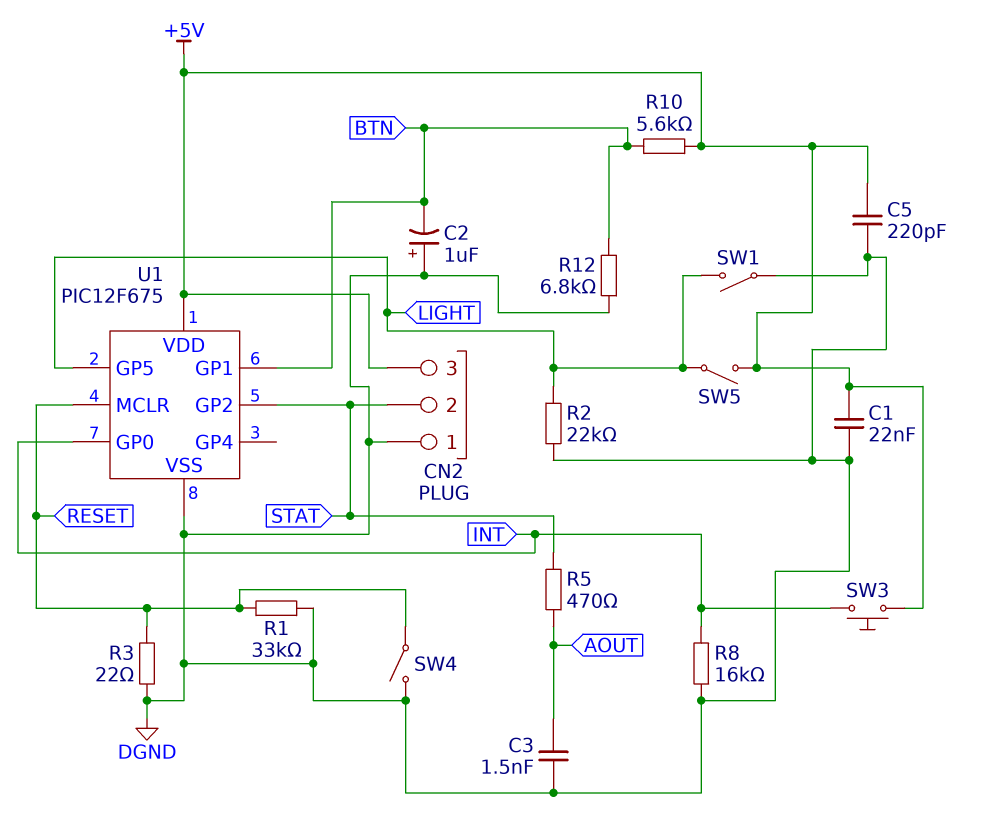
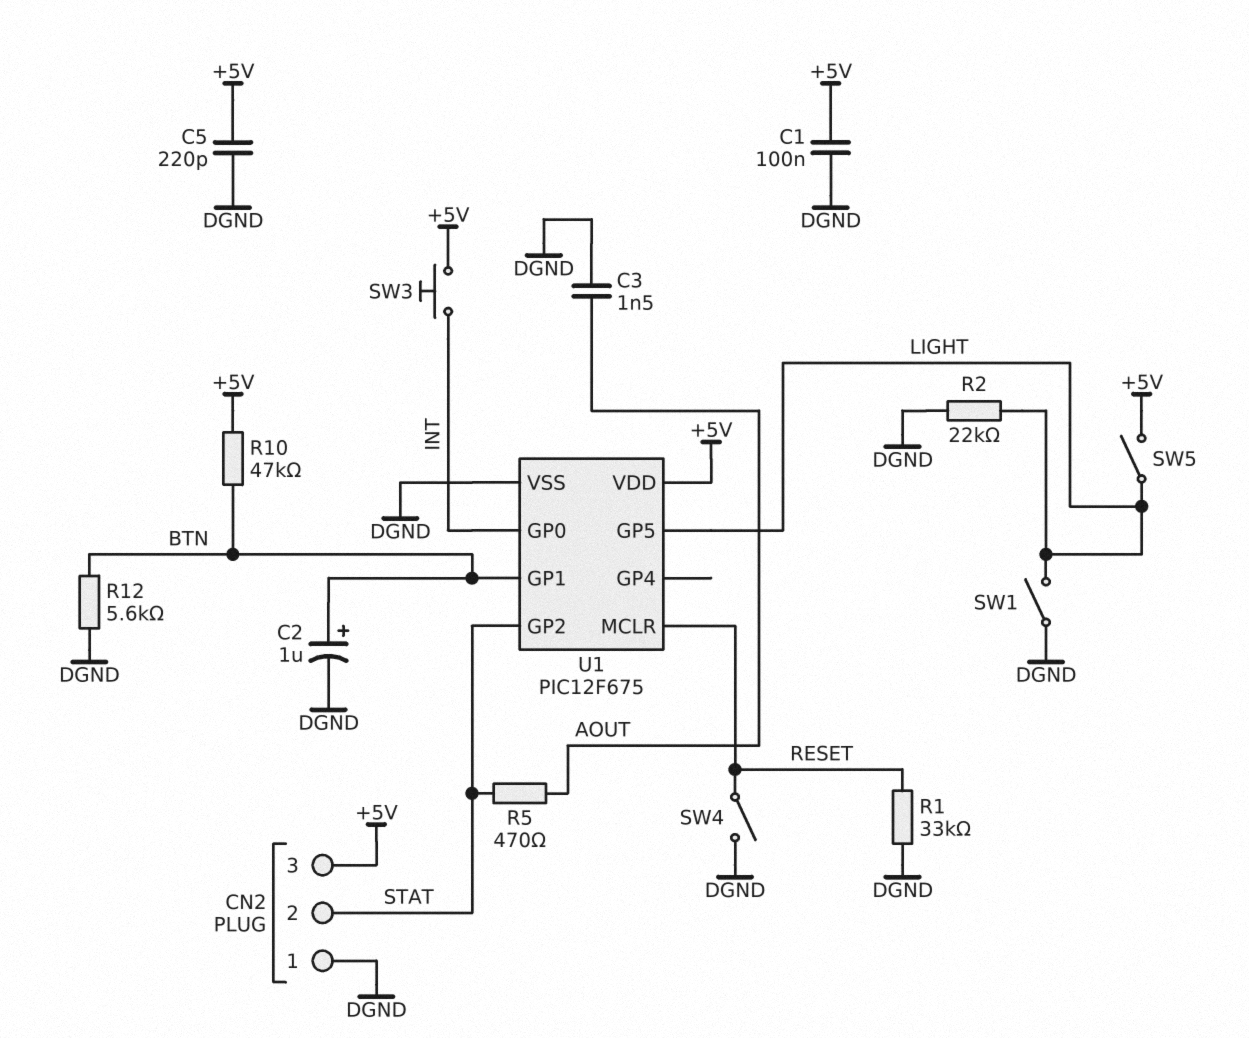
C1: 22nF (+5V, DGND) -> 100nF (+5V, DGND)
C2: 1uF (plus DGND, minus BTN) -> 1uF (plus BTN, minus DGND)
R3: 22 (DGND, RESET) -> none
R8: 16k (DGND, INT) -> none
R10: 5.6k (+5V, BTN) -> 47k (+5V, BTN)
R12: 6.8k (BTN, DGND) -> 5.6k (BTN, DGND)

